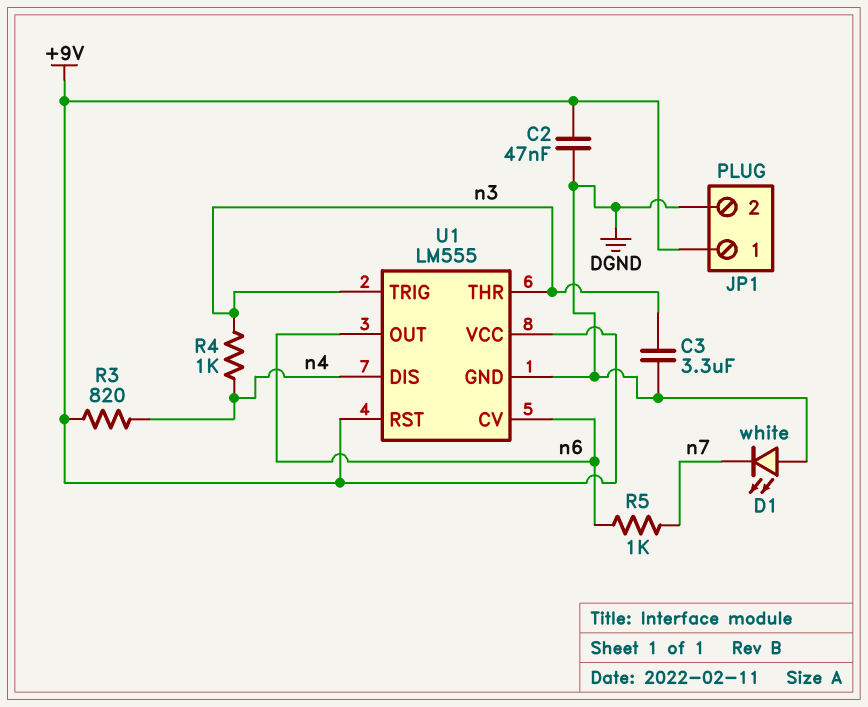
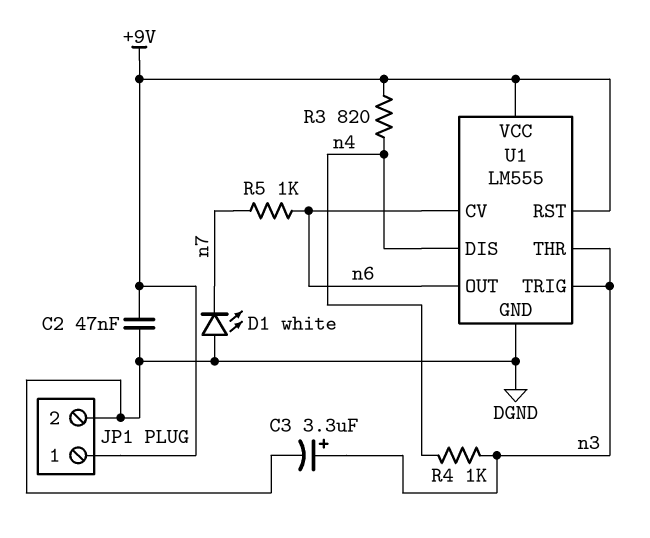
C3: 3.3uF (DGND, n3) -> 3.3uF (plus n3, minus DGND)

